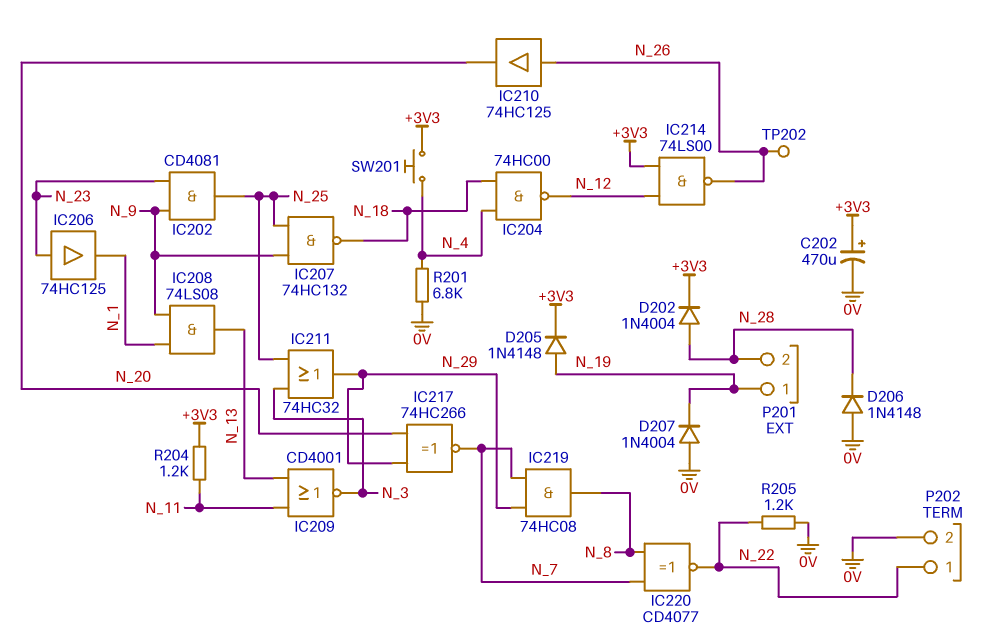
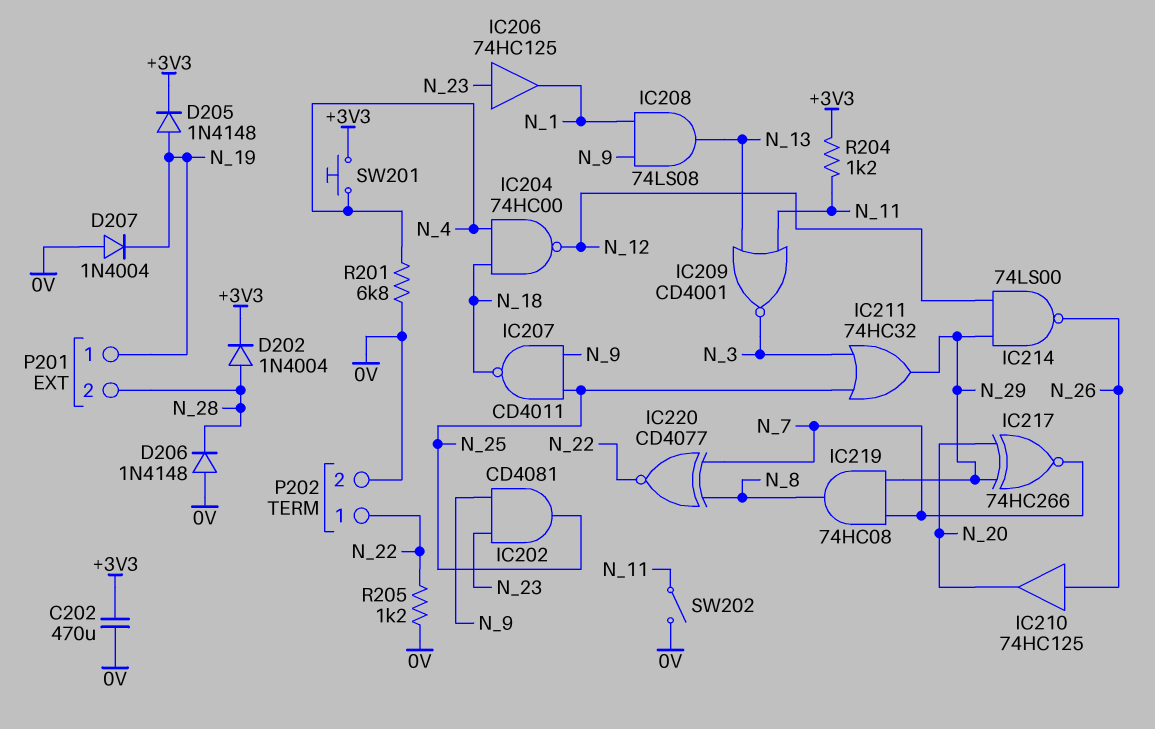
C202: 470uF (plus +3V3, minus 0V) -> 470uF (+3V3, 0V)
IC207: NAND 74HC132 (in N_9, in N_25, out N_18) -> NAND CD4011 (in N_9, in N_25, out N_18)
IC214: NAND 74LS00 (in +3V3, in N_12, out N_26) -> NAND 74LS00 (in N_12, in N_29, out N_26)
SW202: none -> switch (0V, N_11)
TP202: test point (N_26) -> none

